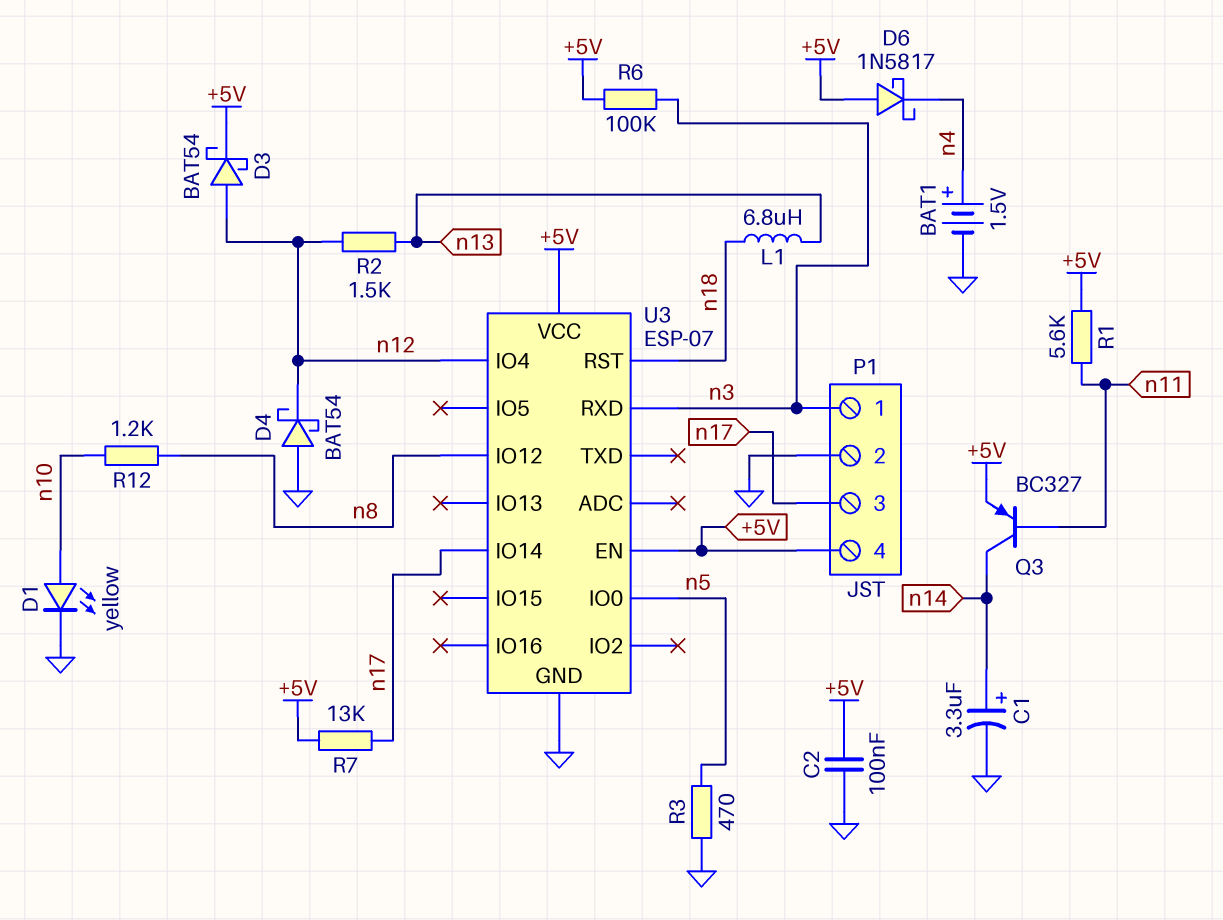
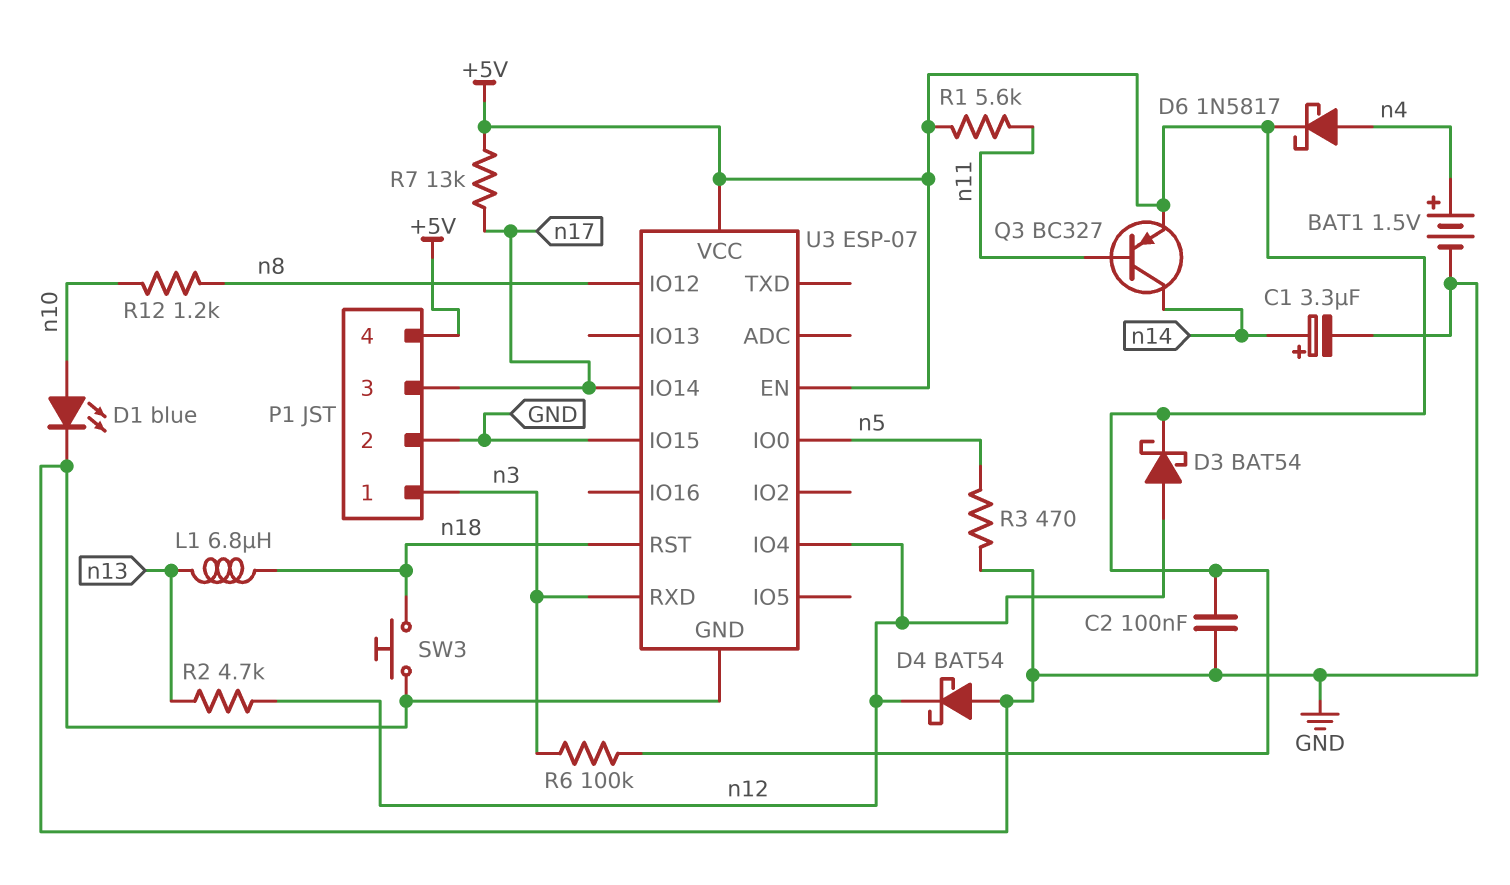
D1: LED yellow (A n10, K GND) -> LED blue (A n10, K GND)
D6: schottky 1N5817 (A +5V, K n4) -> schottky 1N5817 (A n4, K +5V)
R2: 1.5k (n12, n13) -> 4.7k (n12, n13)
SW3: none -> button (GND, n18)
U3 pin IO15: none -> GND

